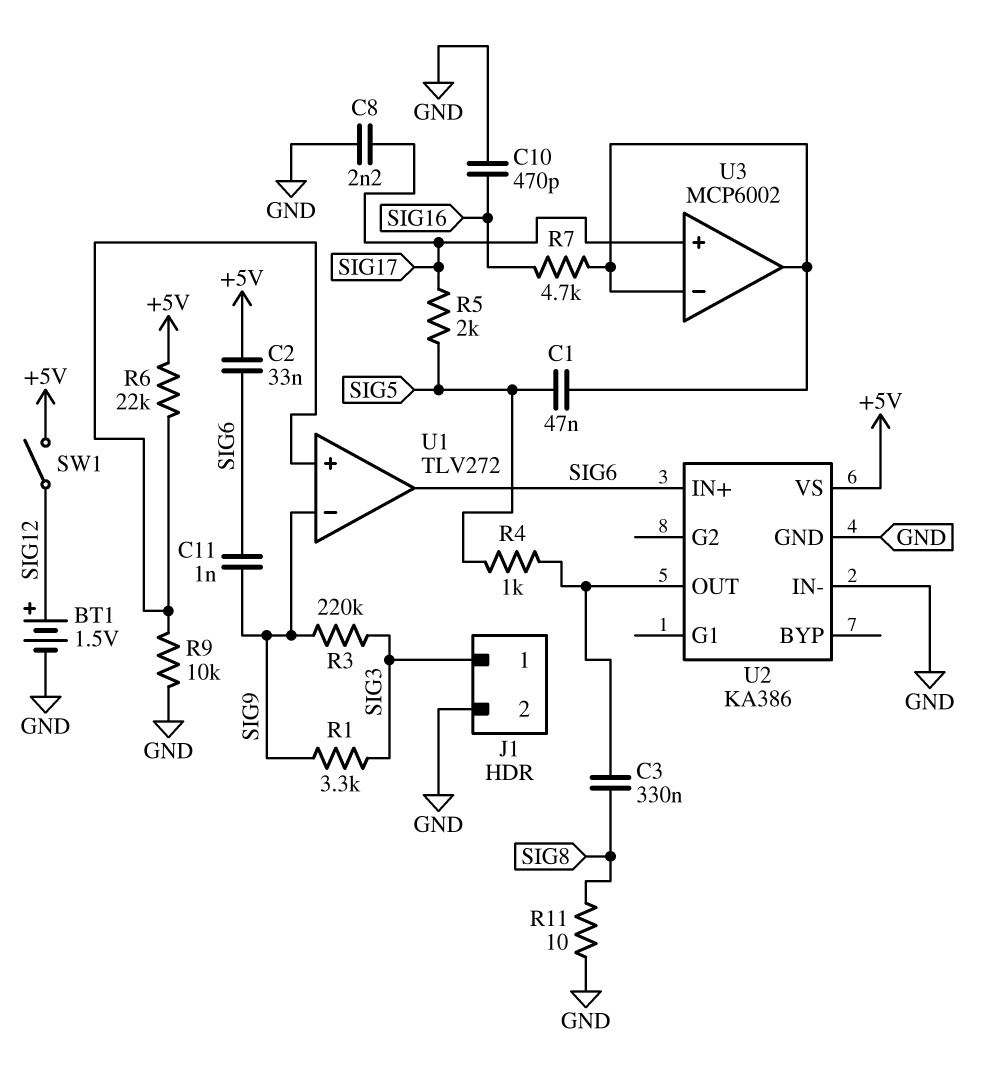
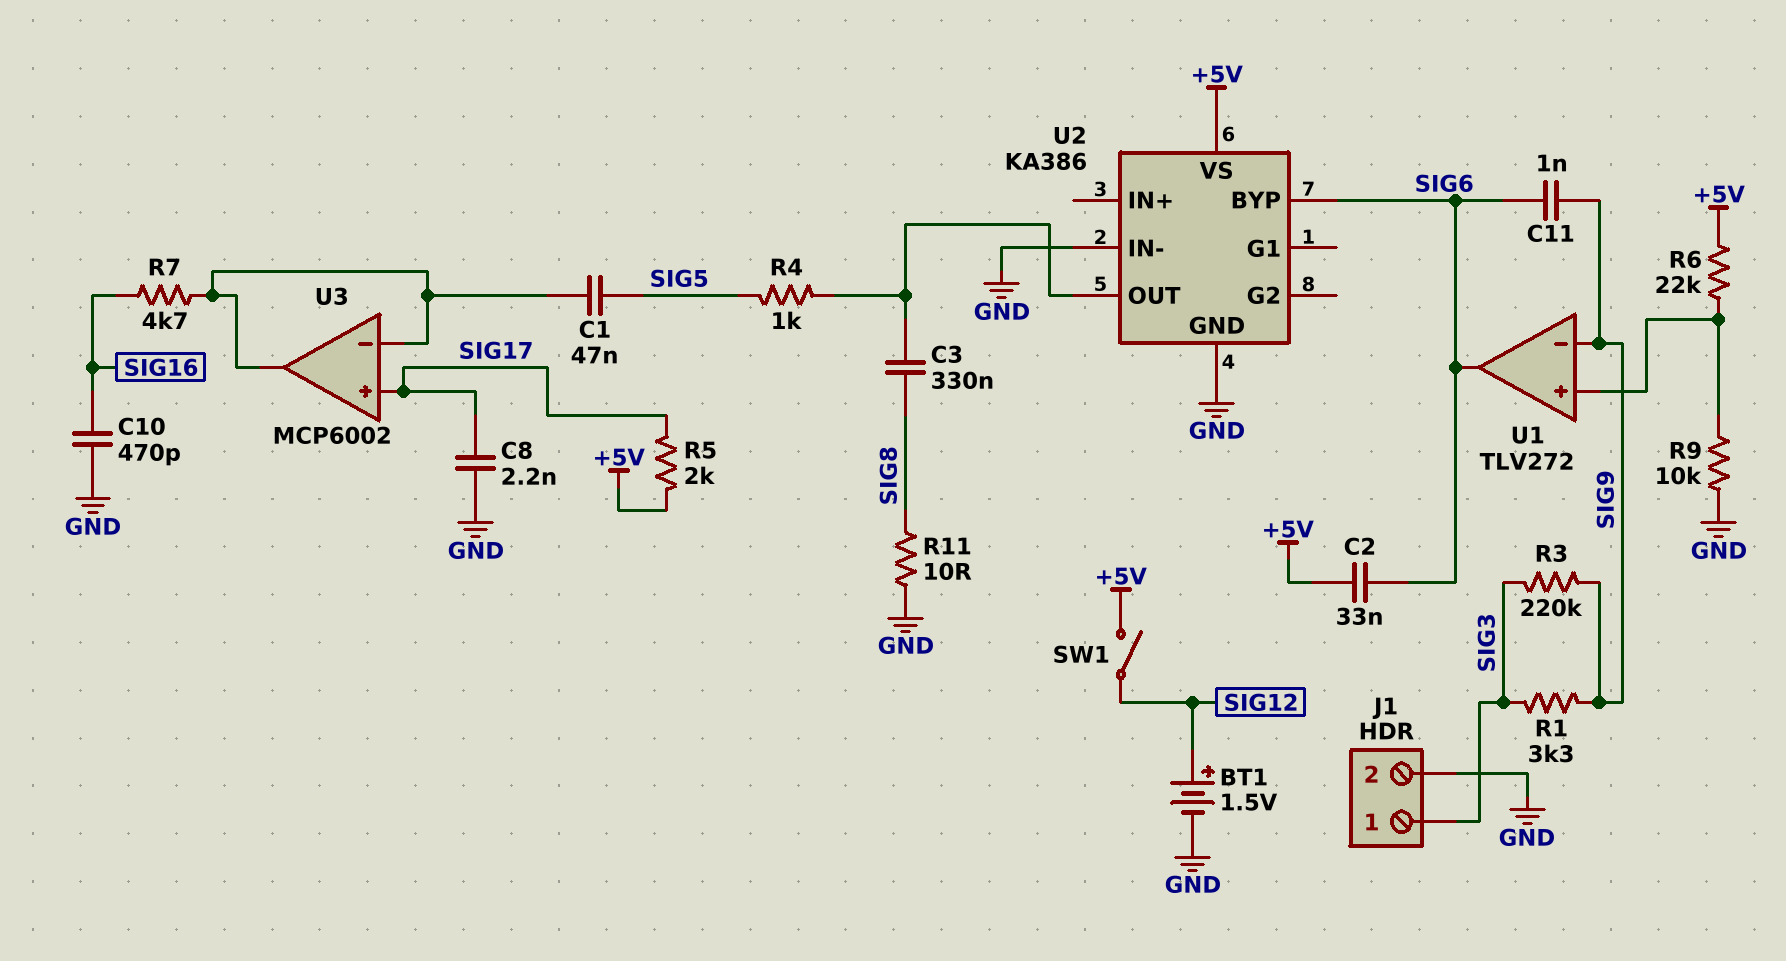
R5: 2k (SIG5, SIG17) -> 2k (+5V, SIG17)
U2 pin BYP: none -> SIG6
U2 pin IN+: SIG6 -> none

